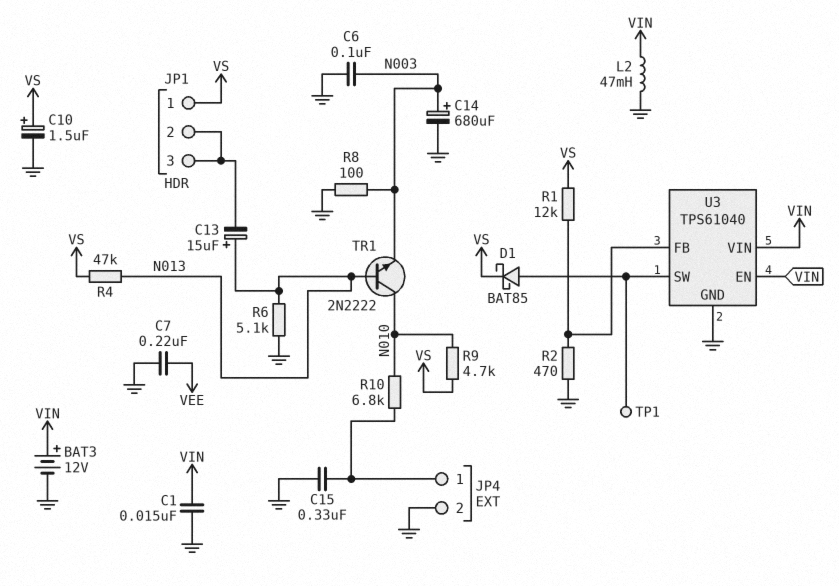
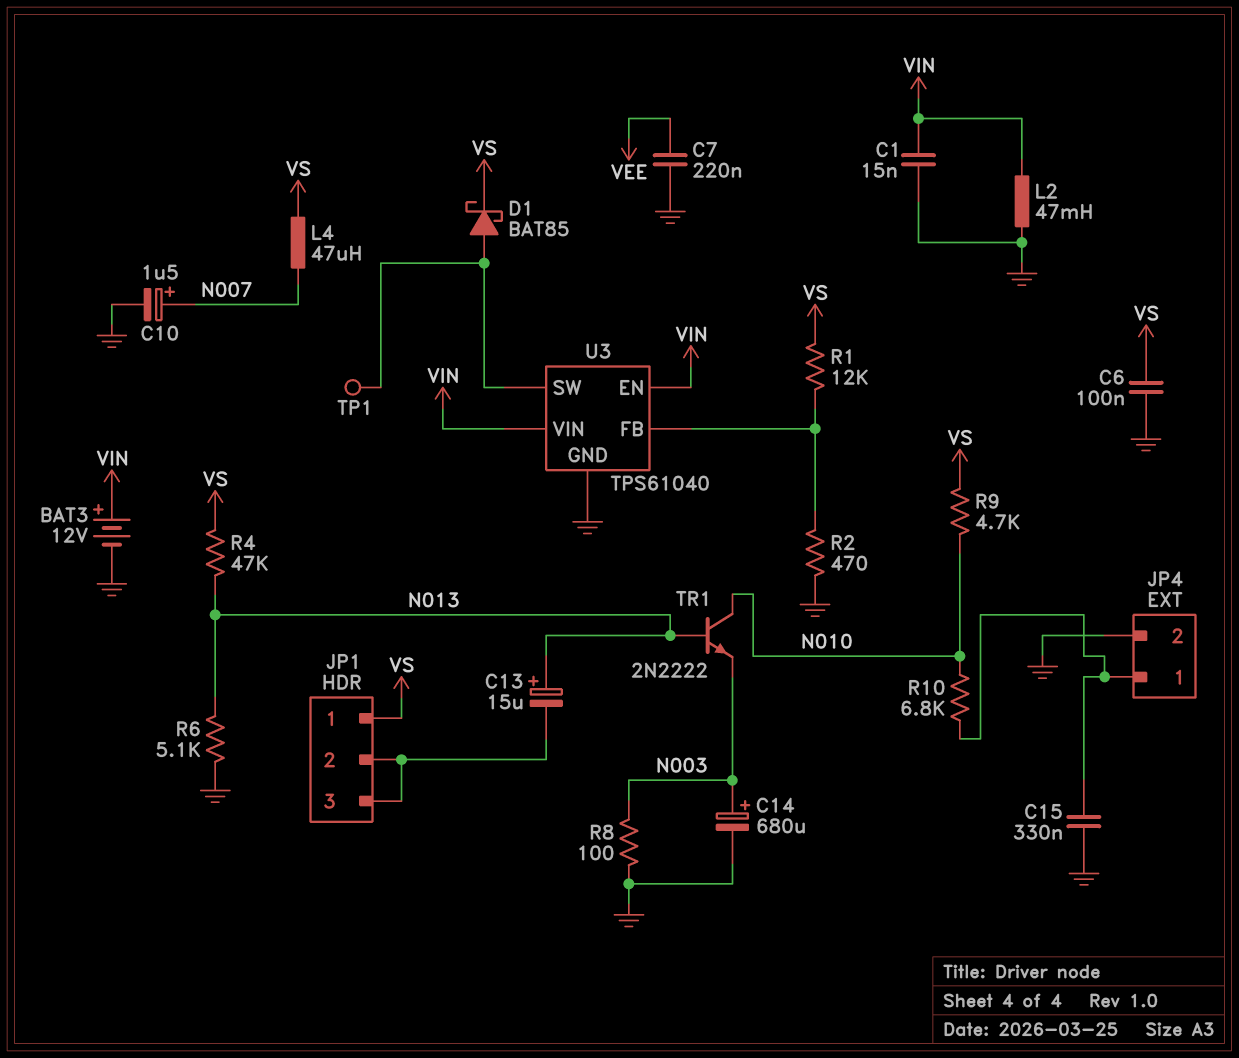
C6: 100nF (GND, N003) -> 100nF (GND, VS)
C10: 1.5uF (plus VS, minus GND) -> 1.5uF (plus N007, minus GND)
L4: none -> 47uH (N007, VS)

